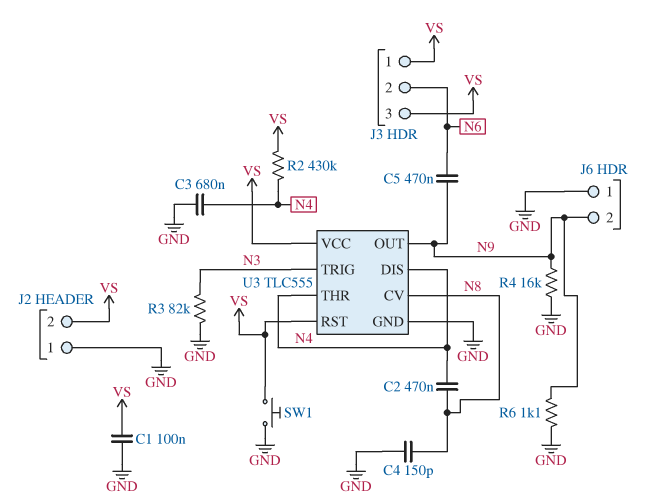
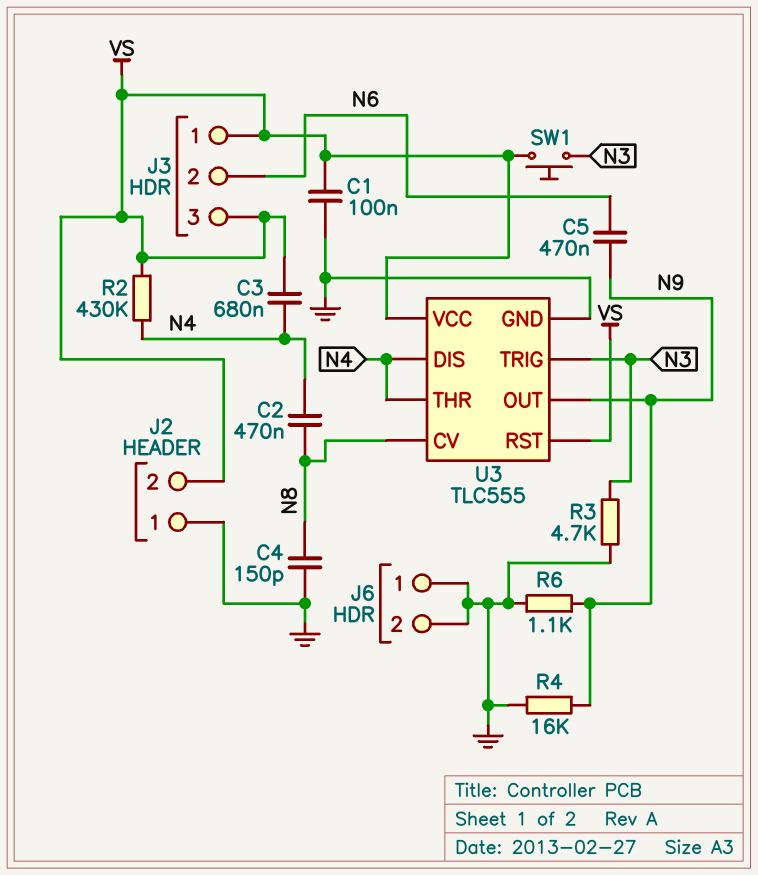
C3: 680nF (GND, N4) -> 680nF (N4, VS)
J6 pin 2: N9 -> GND
R3: 82k (GND, N3) -> 4.7k (GND, N3)
SW1: button (GND, VS) -> button (N3, VS)

